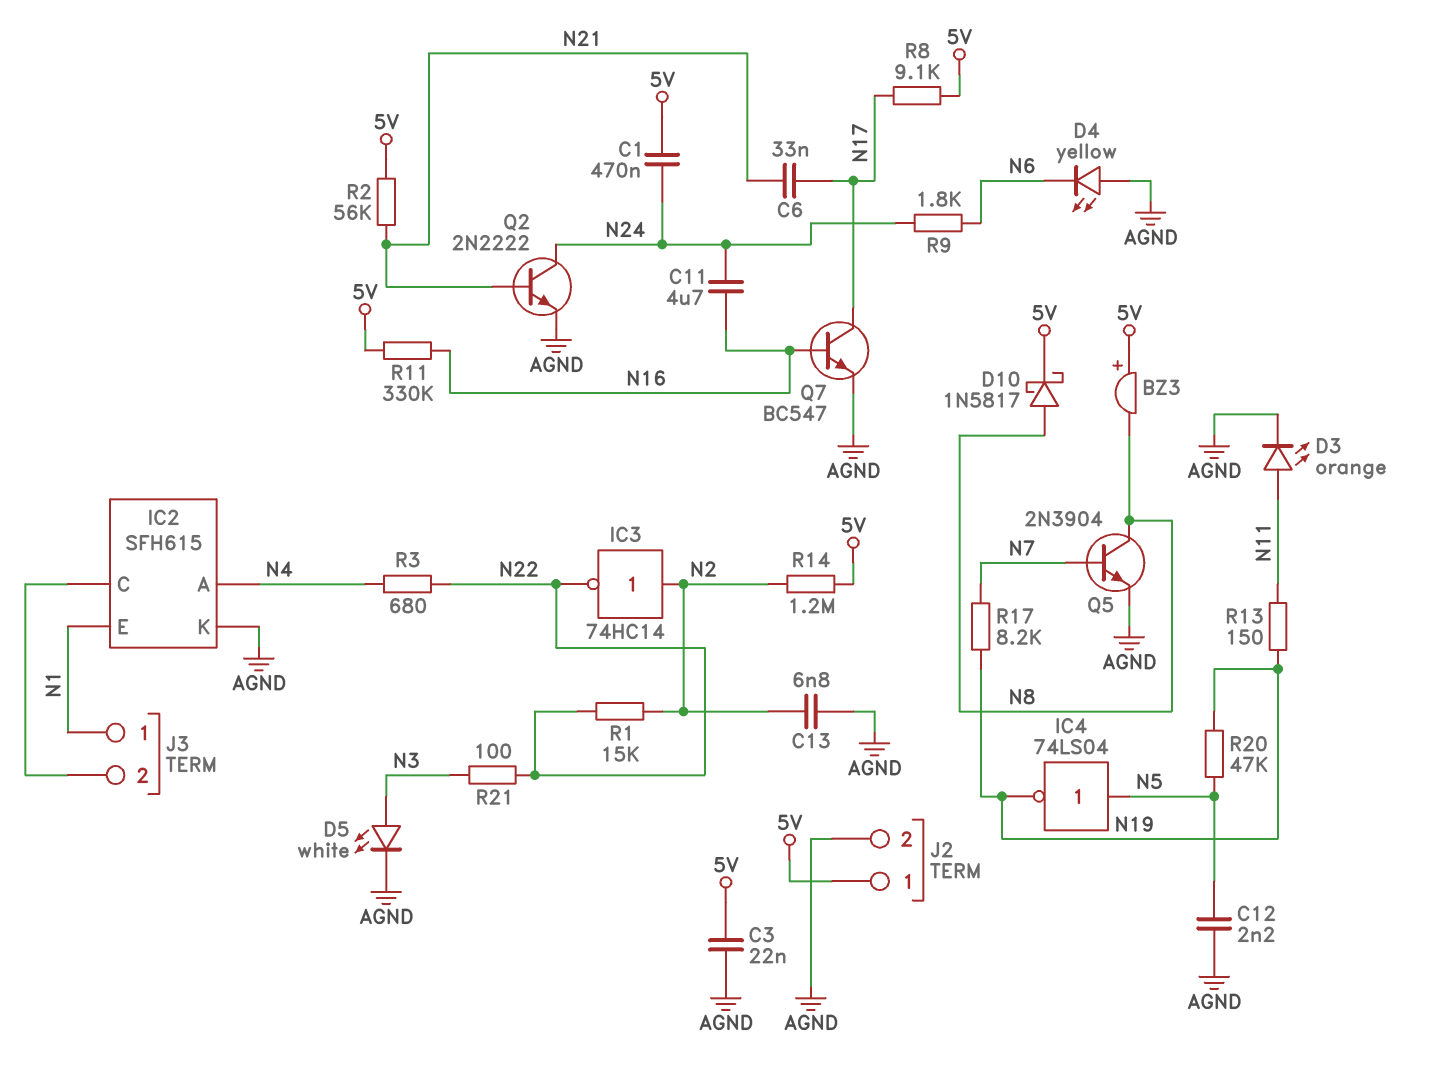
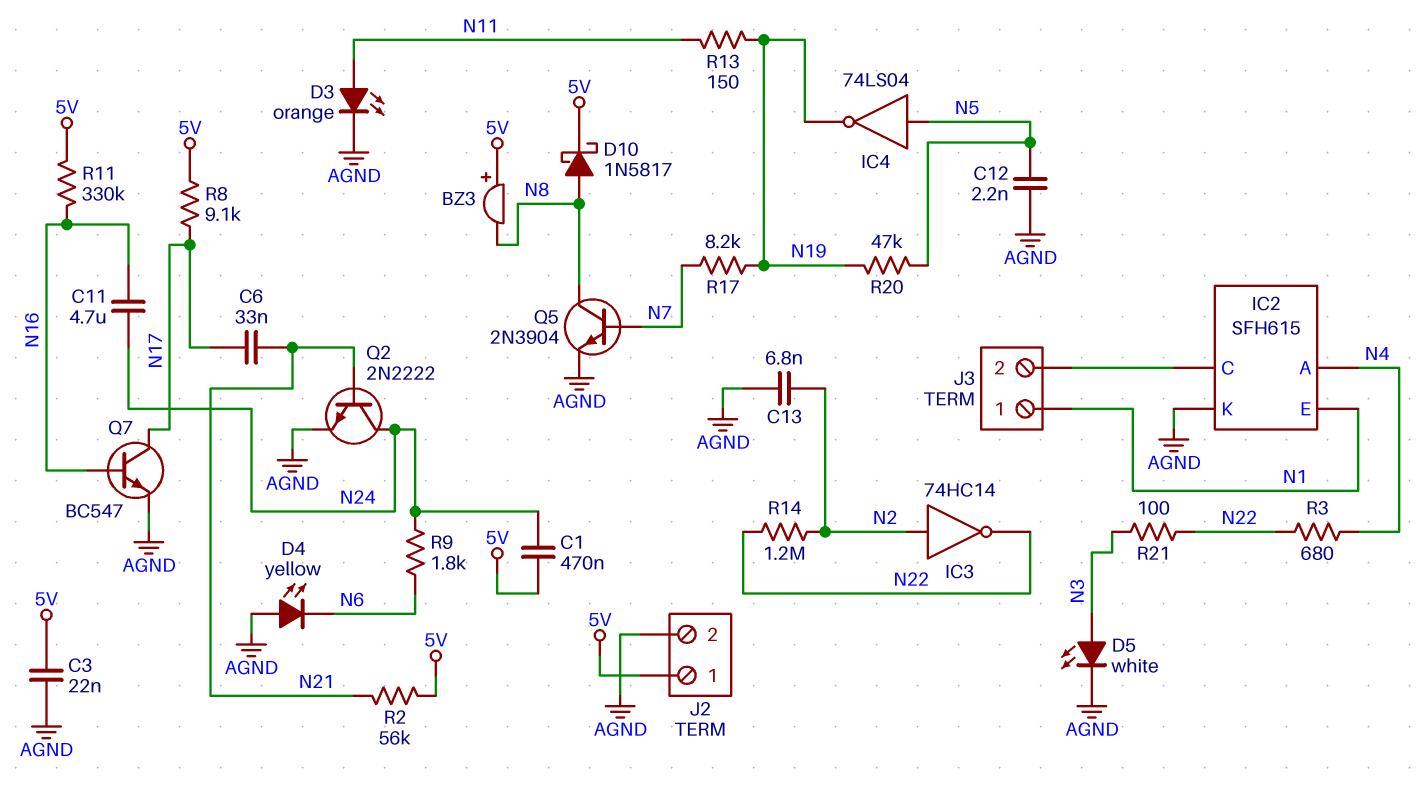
R1: 15k (N2, N22) -> none
R14: 1.2M (5V, N2) -> 1.2M (N2, N22)

